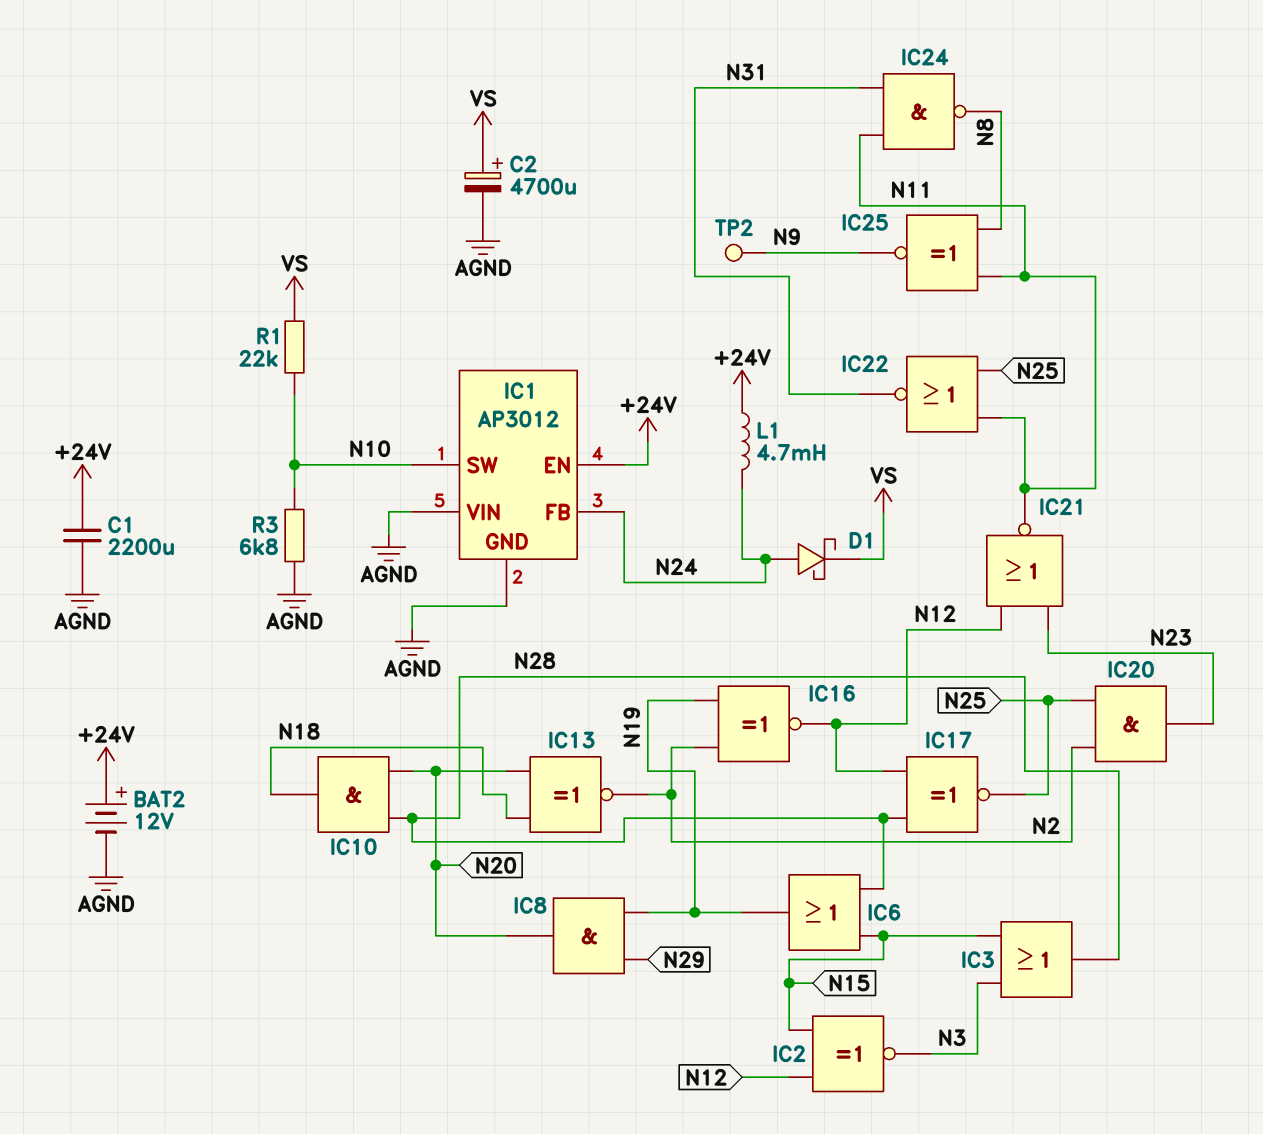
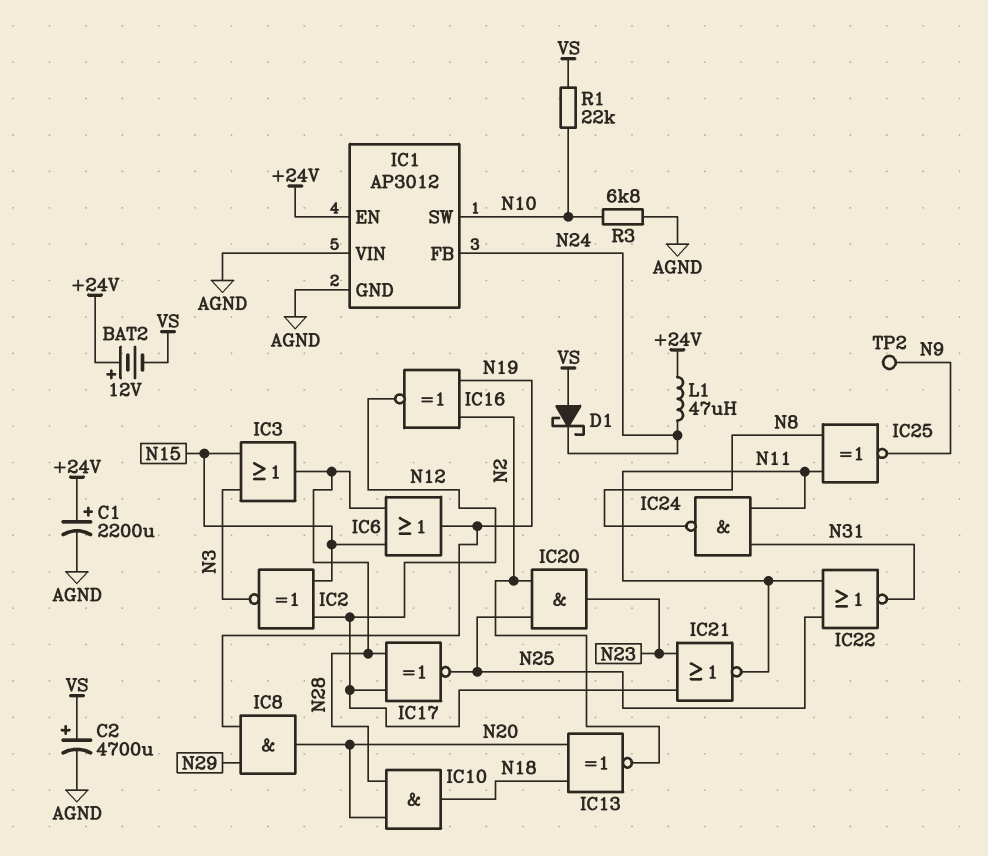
BAT2: 12V (plus +24V, minus AGND) -> 12V (plus +24V, minus VS)
C1: 2200uF (+24V, AGND) -> 2200uF (plus +24V, minus AGND)
D1: schottky (A N24, K VS) -> schottky (A VS, K N24)
L1: 4.7mH (+24V, N24) -> 47uH (+24V, N24)

